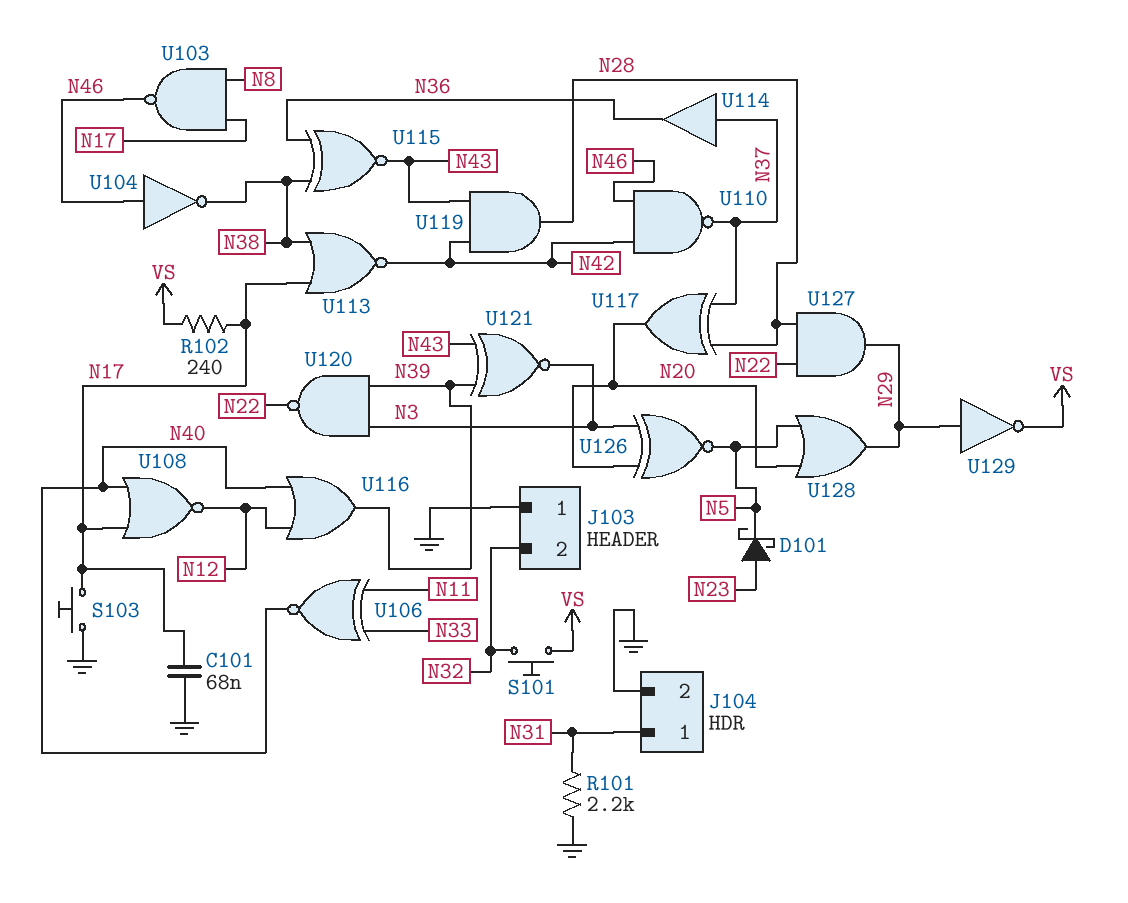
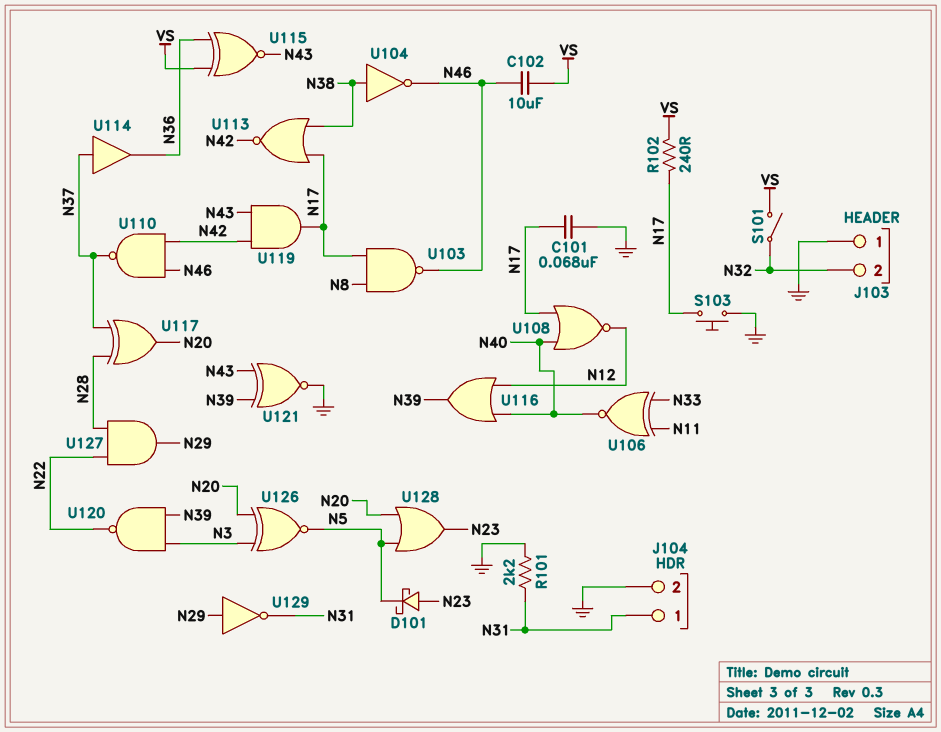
C102: none -> 10uF (N46, VS)
S101: button (N32, VS) -> switch (N32, VS)
U104: NOT (in N46, out N38) -> NOT (in N38, out N46)
U115: XNOR (in N36, in N38, out N43) -> XNOR (in N36, in VS, out N43)
U119: AND (in N42, in N43, out N28) -> AND (in N42, in N43, out N17)
U121: XNOR (in N39, in N43, out N3) -> XNOR (in N39, in N43, out GND)
U128: OR (in N5, in N20, out N29) -> OR (in N5, in N20, out N23)
U129: NOT (in N29, out VS) -> NOT (in N29, out N31)

